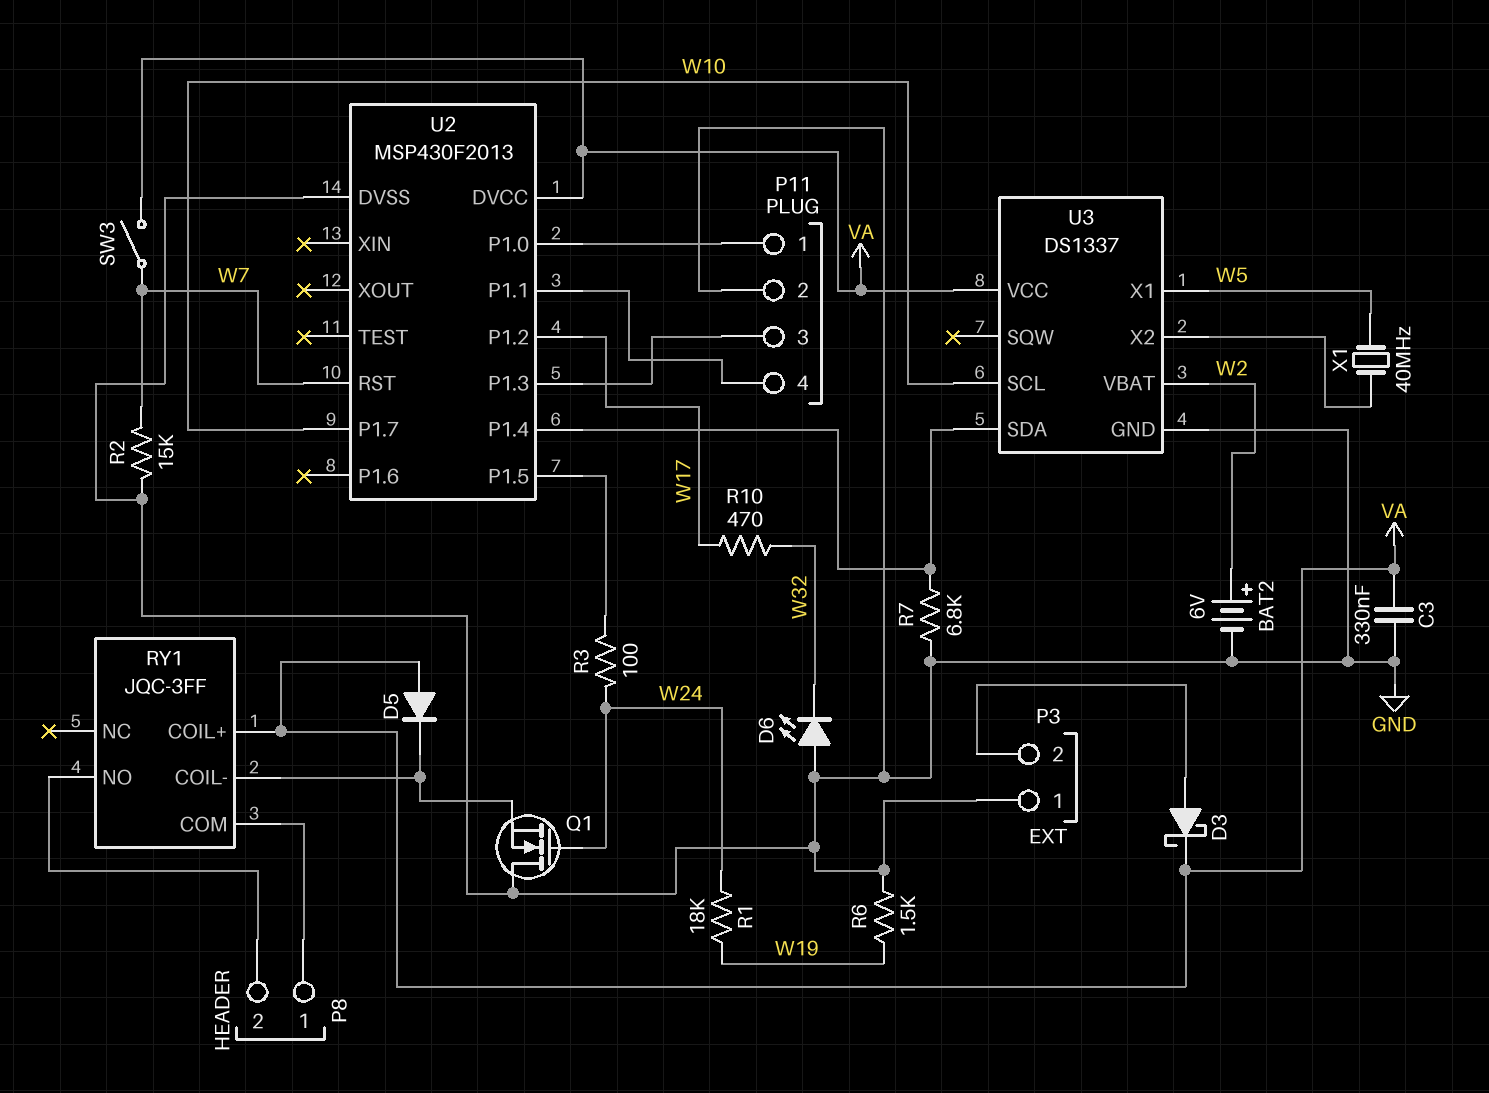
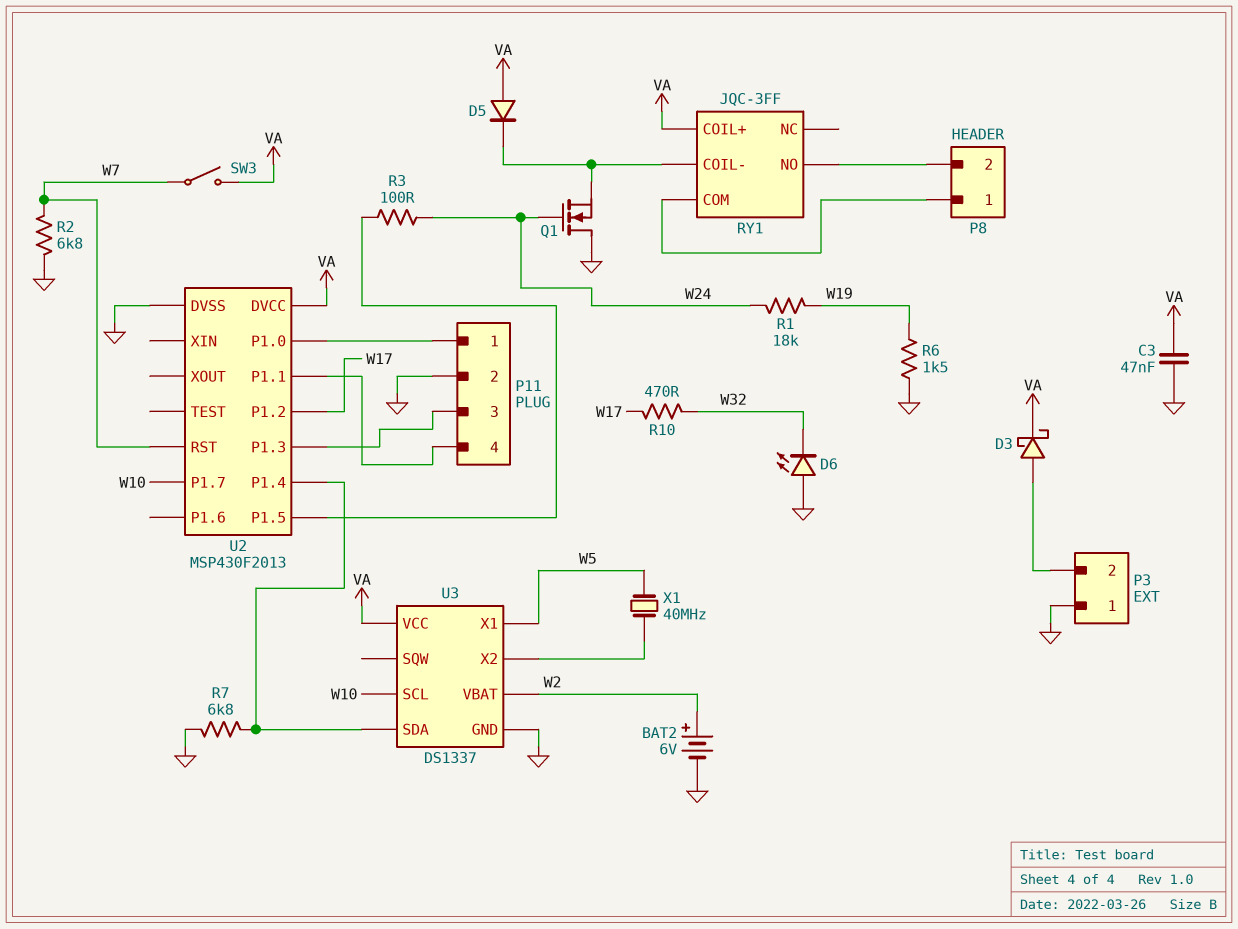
C3: 330nF (GND, VA) -> 47nF (GND, VA)
R2: 15k (GND, W7) -> 6.8k (GND, W7)

